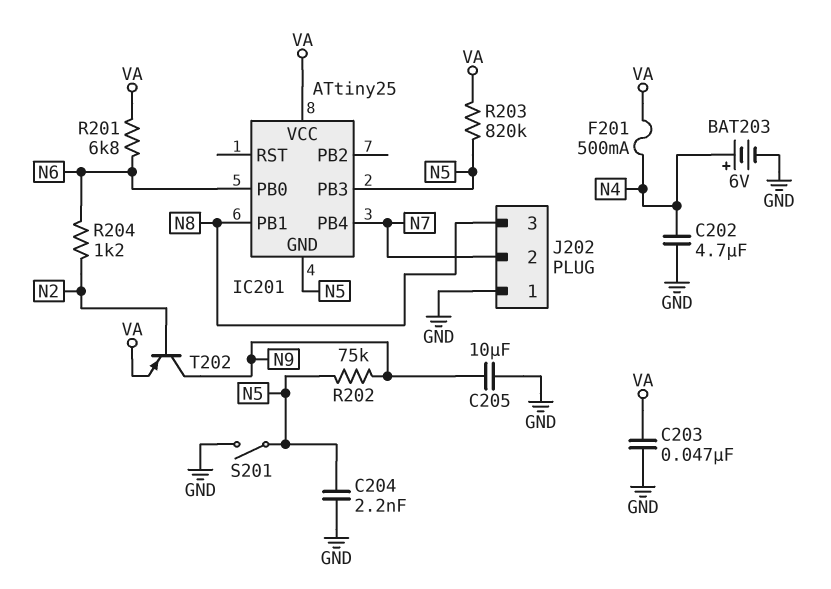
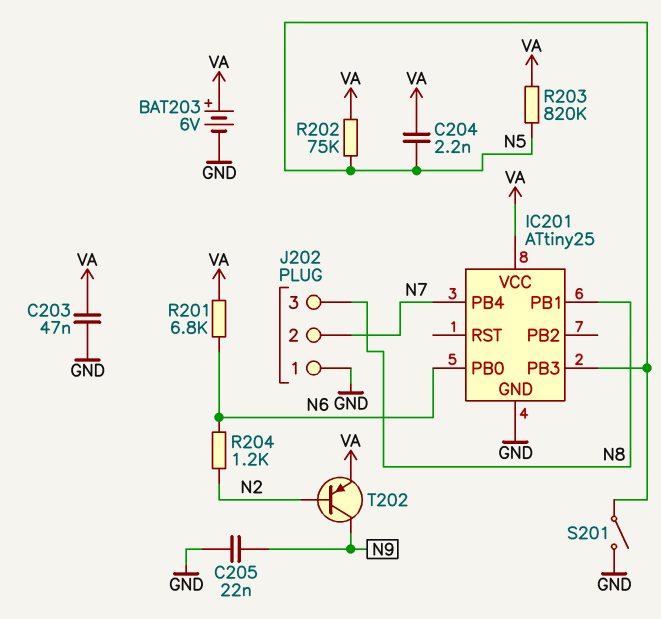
BAT203: 6V (plus N4, minus GND) -> 6V (plus VA, minus GND)
C202: 4.7uF (GND, N4) -> none
C204: 2.2nF (GND, N5) -> 2.2nF (N5, VA)
C205: 10uF (GND, N9) -> 22nF (GND, N9)
F201: 500mA (N4, VA) -> none
IC201 pin GND: N5 -> GND
R202: 75k (N5, N9) -> 75k (N5, VA)

